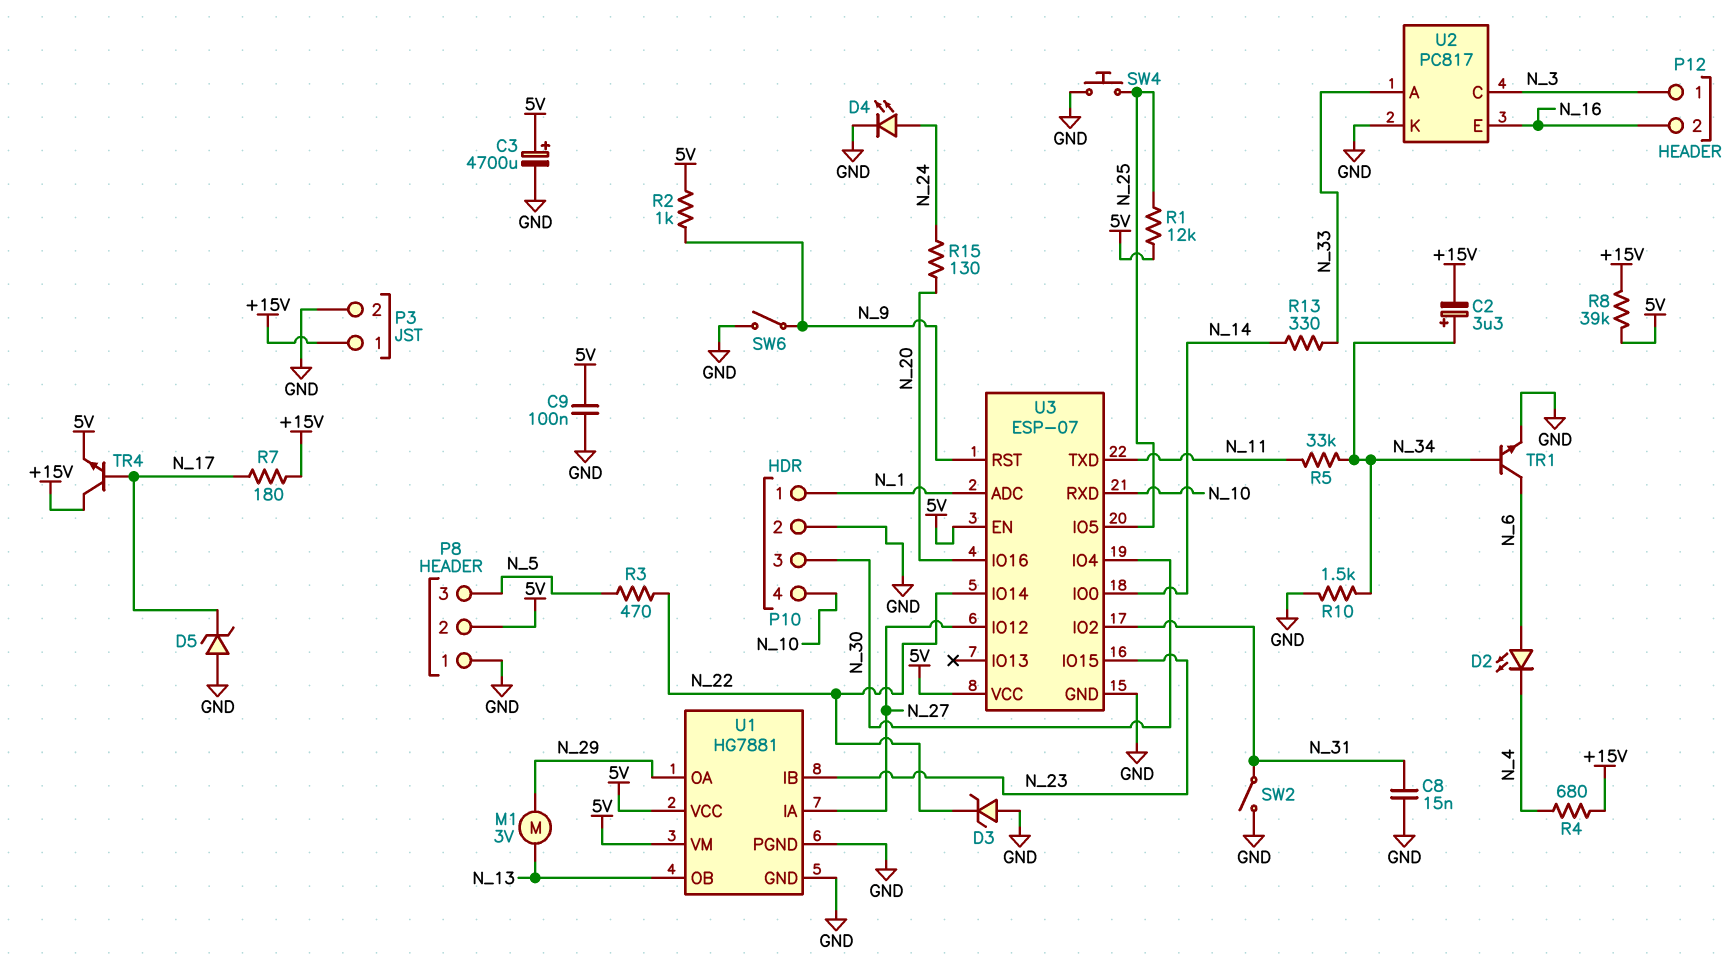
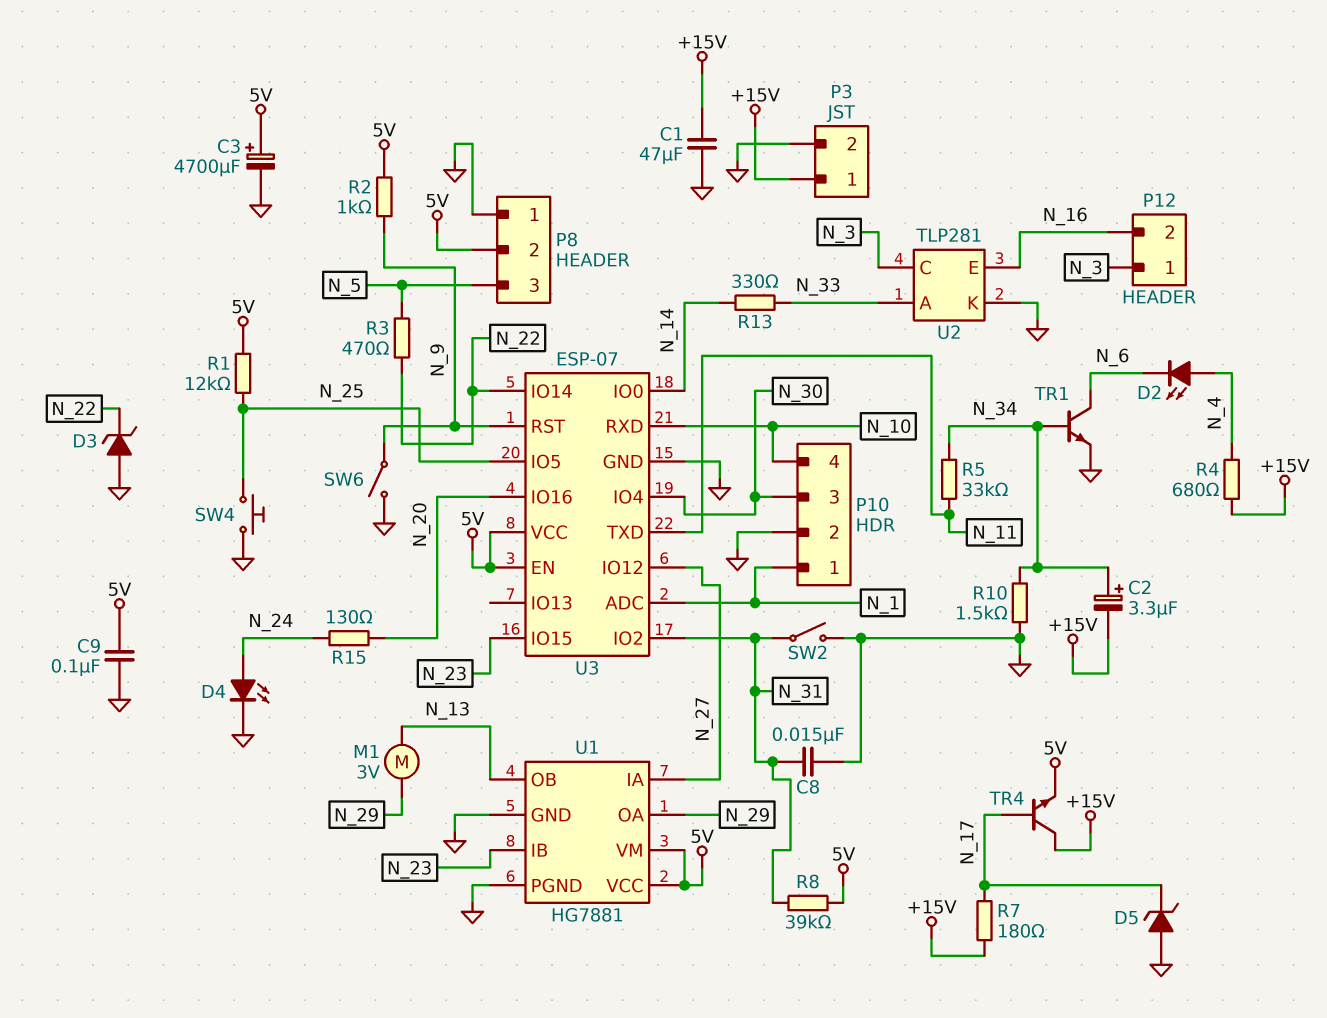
C1: none -> 47uF (+15V, GND)
D2: LED (A N_6, K N_4) -> LED (A N_4, K N_6)
R8: 39k (+15V, 5V) -> 39k (5V, N_31)
U2: PC817 -> TLP281

